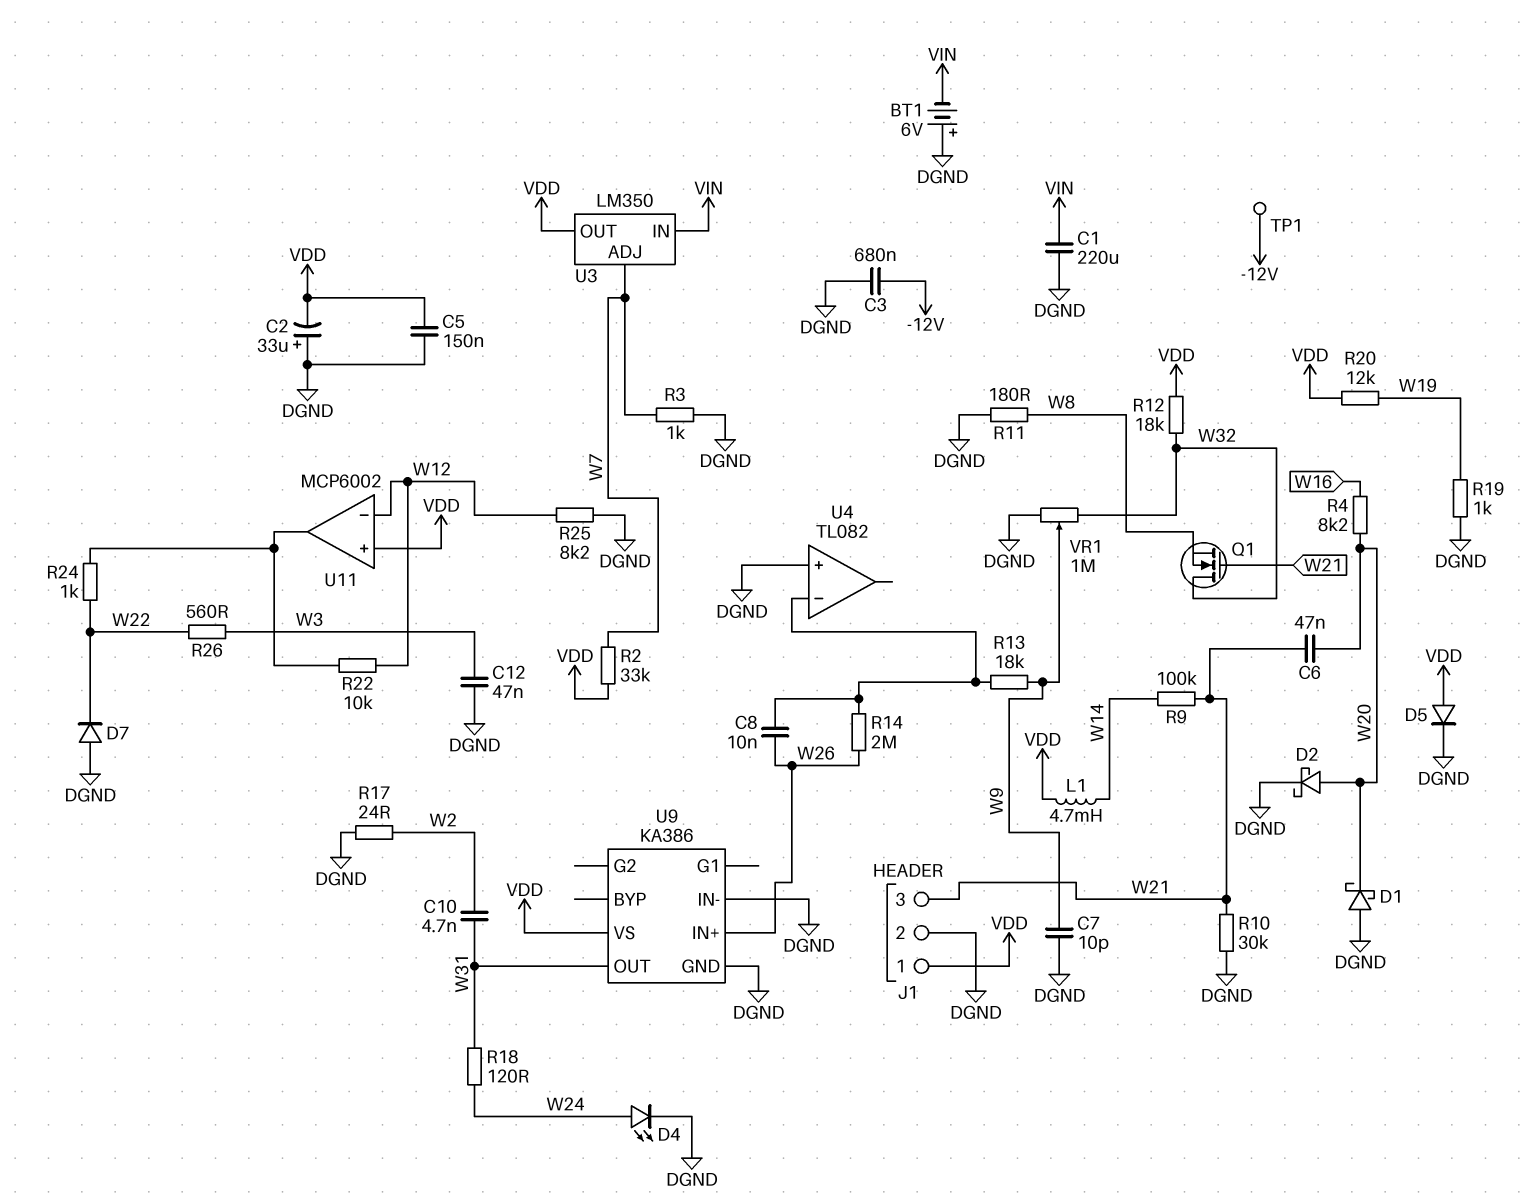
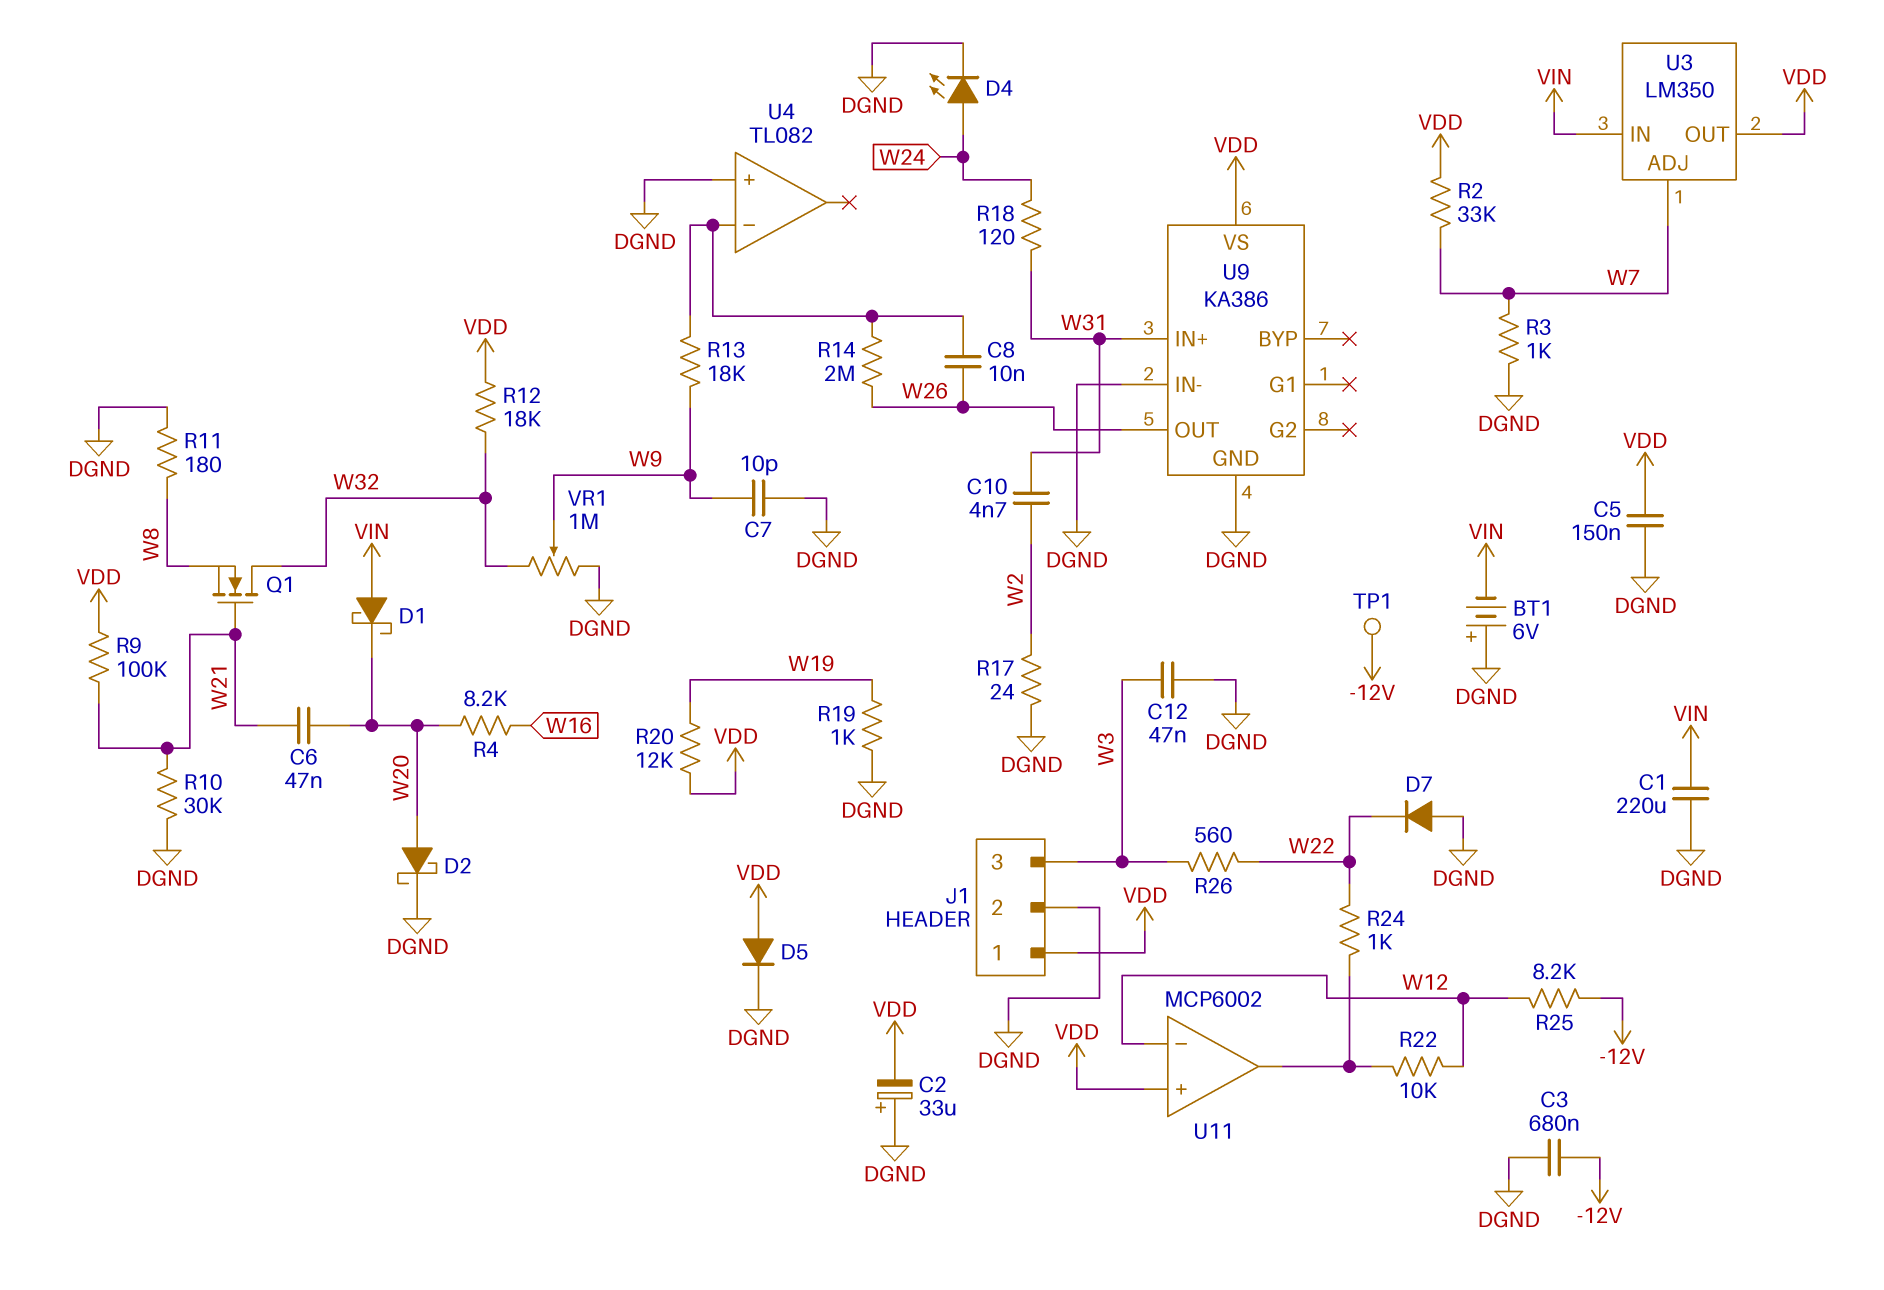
D1: schottky (A DGND, K W20) -> schottky (A VIN, K W20)
J1 pin 3: W21 -> W3
L1: 4.7mH (VDD, W14) -> none
R9: 100k (W14, W21) -> 100k (VDD, W21)
R25: 8.2k (DGND, W12) -> 8.2k (-12V, W12)
U9 pin IN+: W26 -> W31
U9 pin OUT: W31 -> W26

